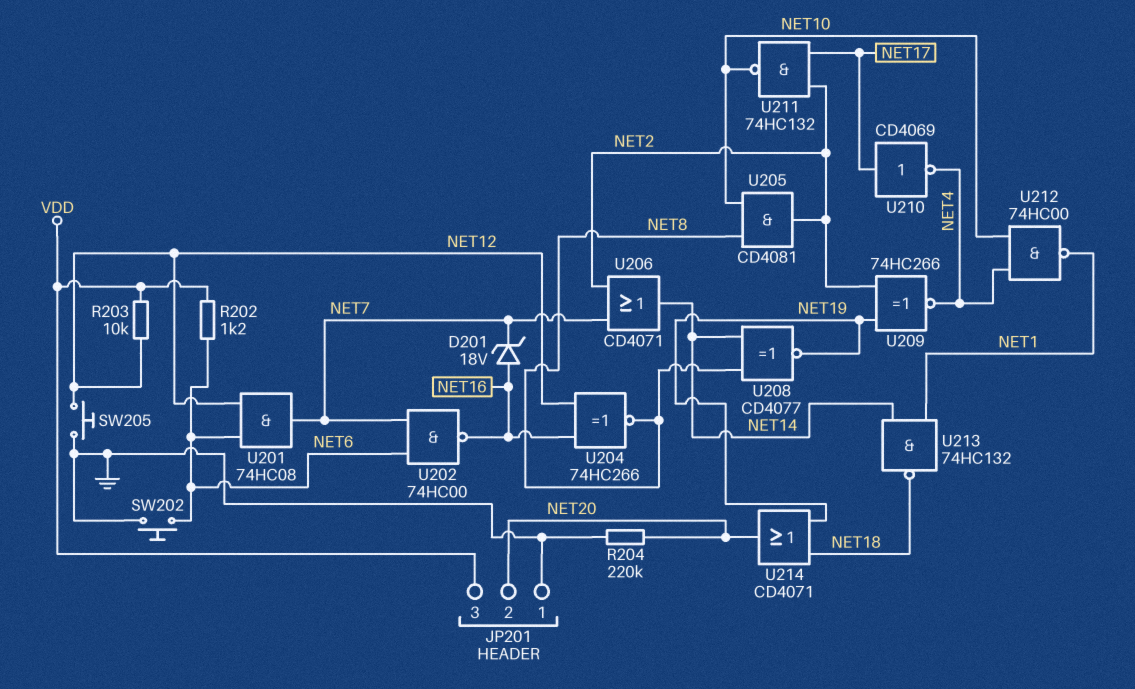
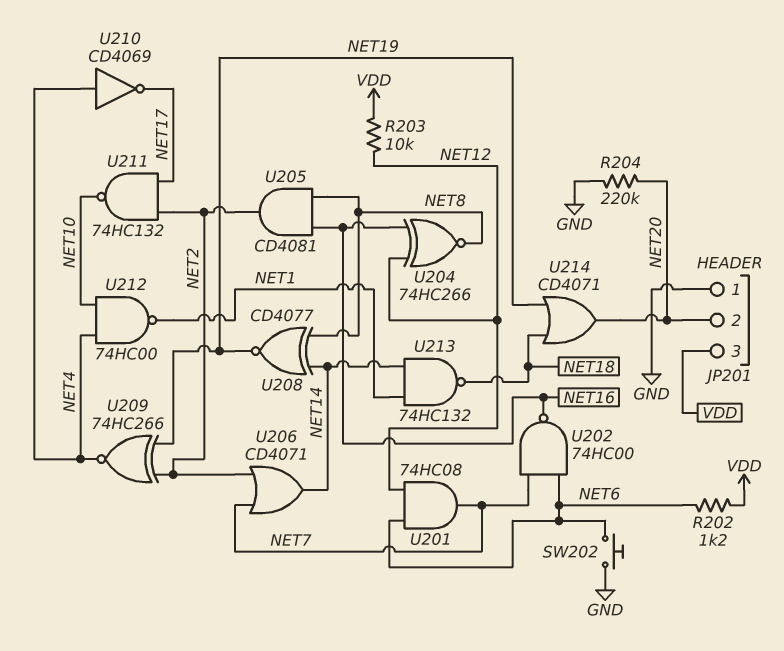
D201: zener 18V (A NET16, K NET7) -> none
SW205: button (GND, NET12) -> none
U205: AND CD4081 (in NET8, in NET10, out NET2) -> AND CD4081 (in NET8, in NET16, out NET2)
U210: NOT CD4069 (in NET17, out NET4) -> NOT CD4069 (in NET4, out NET17)

